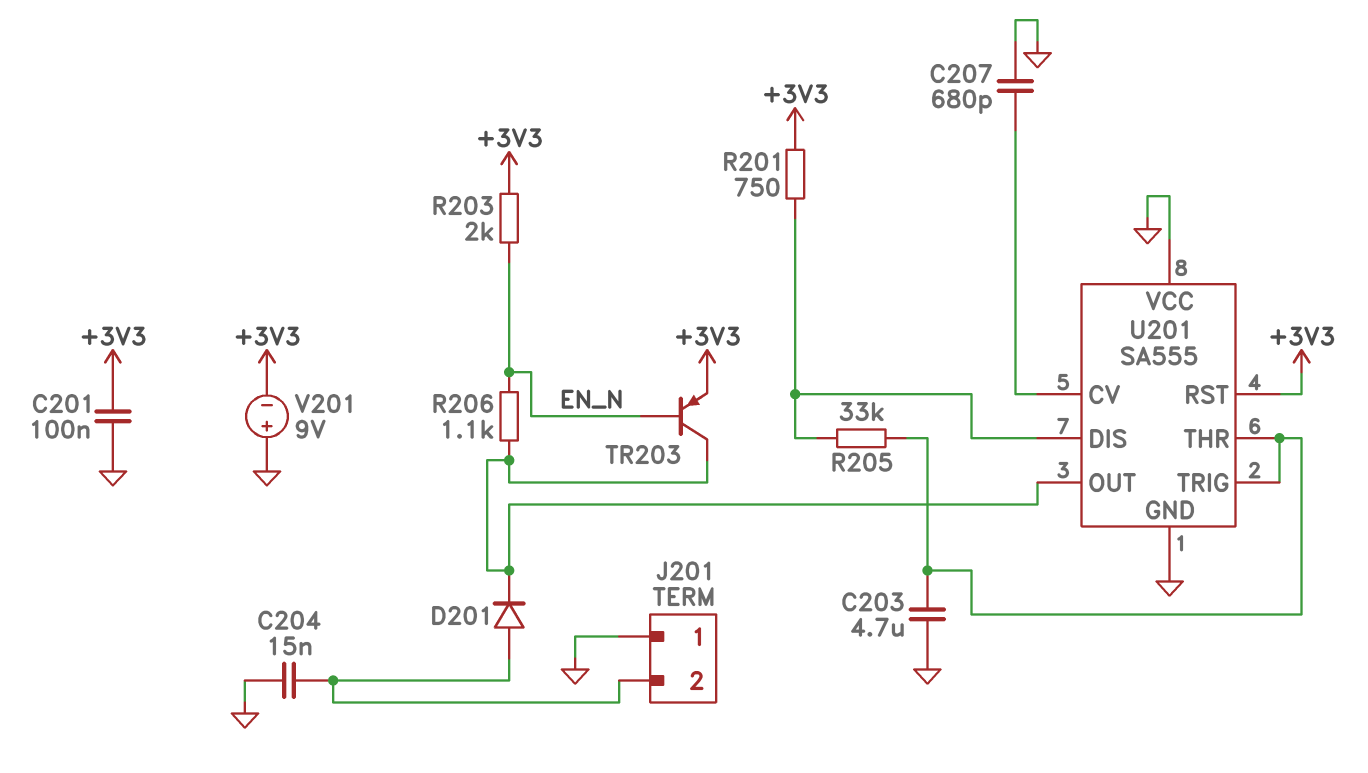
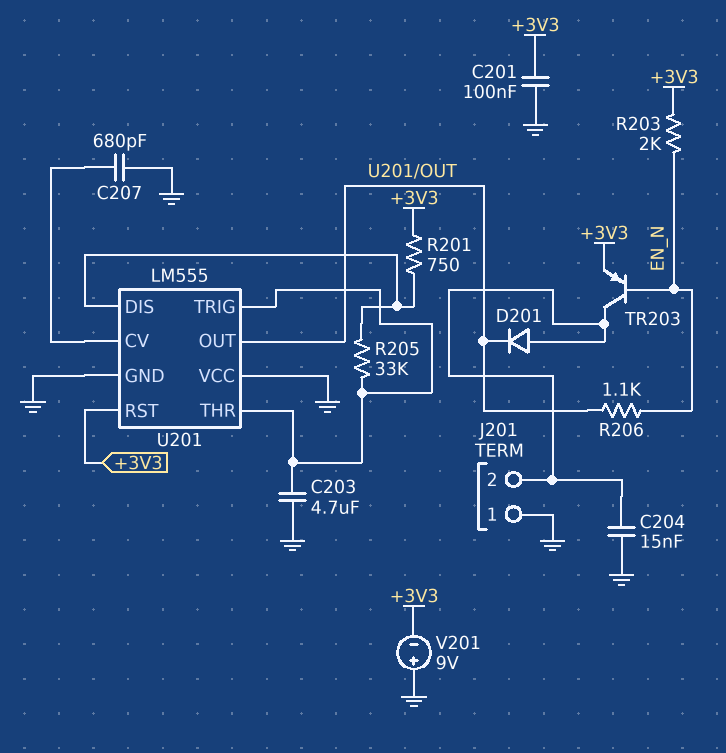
TR203: PNP (B EN_N, C U201/OUT, E +3V3) -> PNP (B EN_N, C J201/2, E +3V3)
U201: SA555 -> LM555

